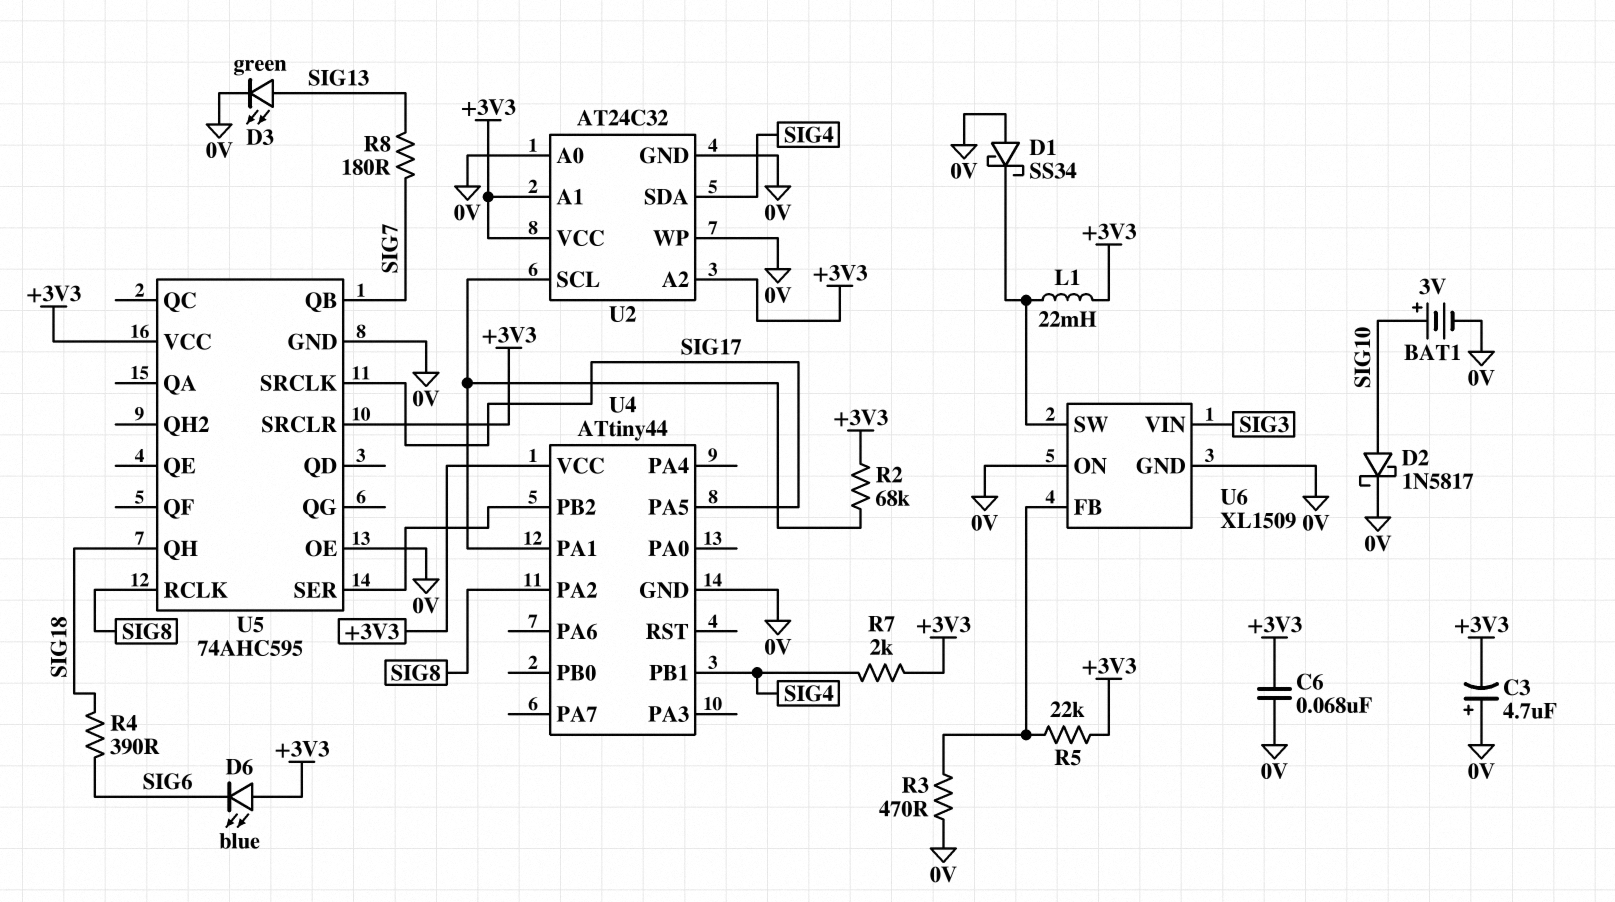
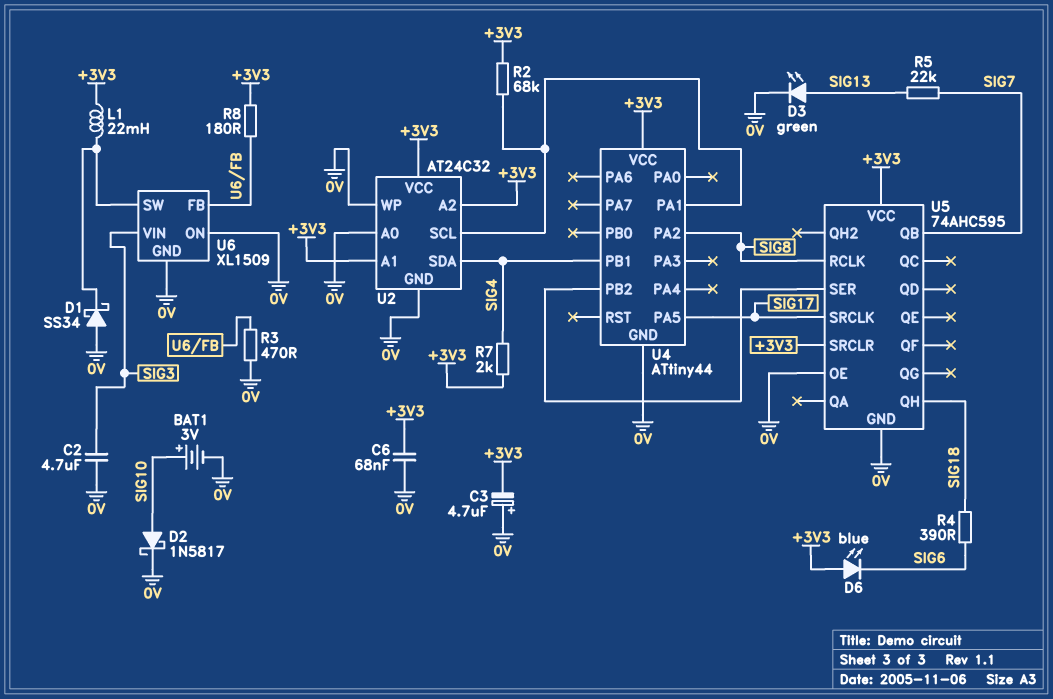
C2: none -> 4.7uF (0V, SIG3)
R5: 22k (+3V3, U6/FB) -> 22k (SIG7, SIG13)
R8: 180 (SIG7, SIG13) -> 180 (+3V3, U6/FB)

